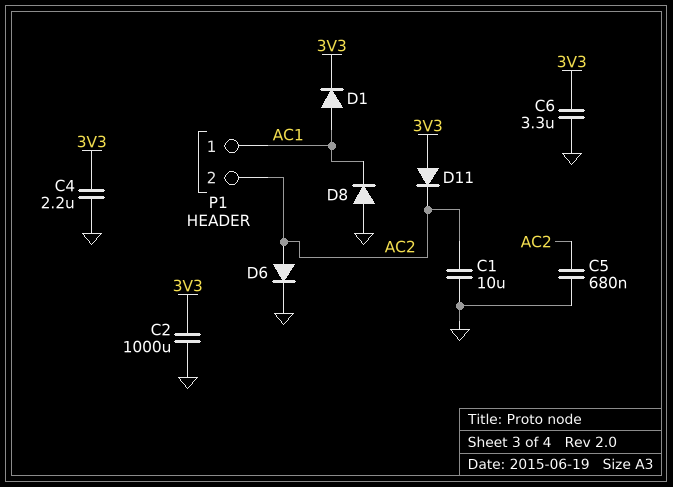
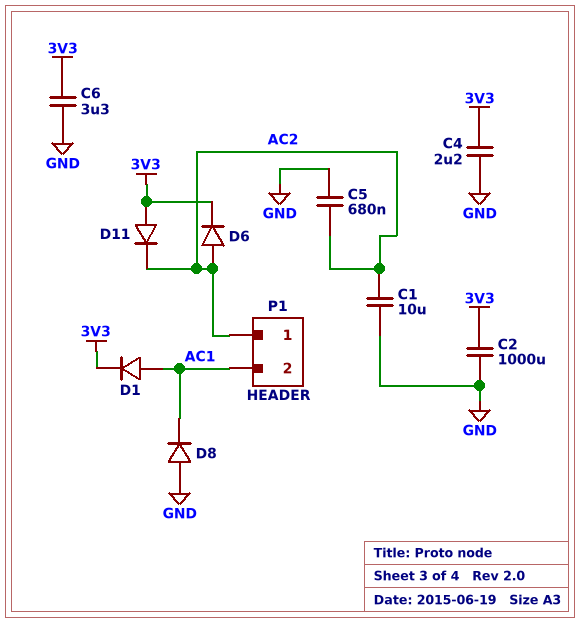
D6: diode (A AC2, K GND) -> diode (A AC2, K 3V3)
P1 pin 1: AC1 -> AC2
P1 pin 2: AC2 -> AC1

